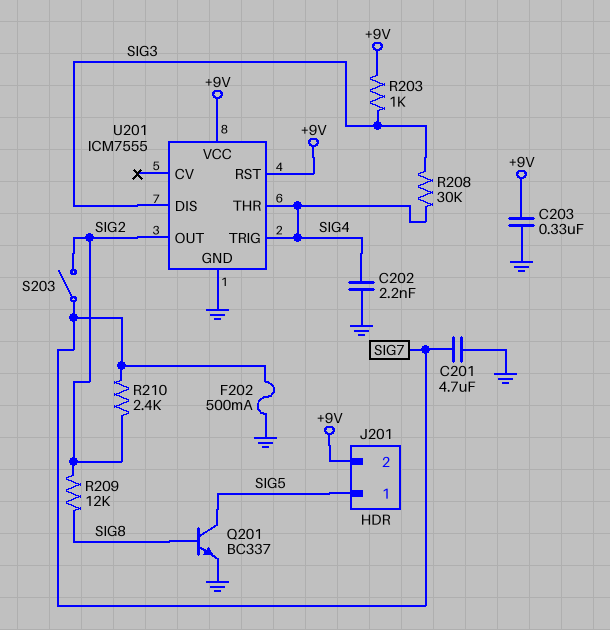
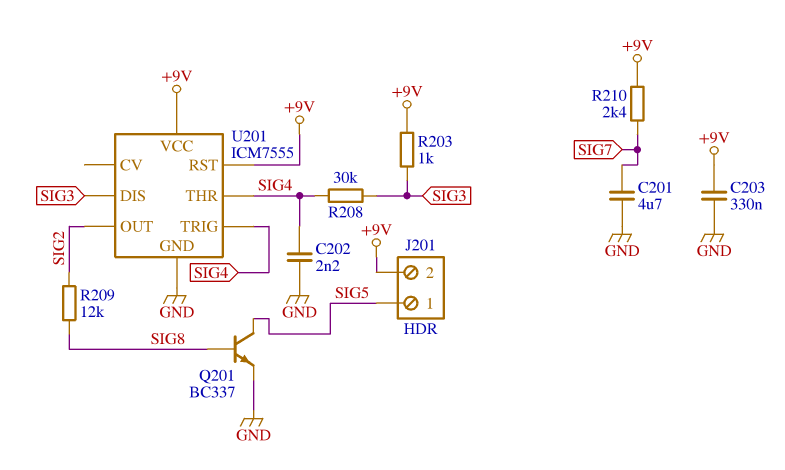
F202: 500mA (GND, SIG7) -> none
R210: 2.4k (SIG2, SIG7) -> 2.4k (+9V, SIG7)
S203: switch (SIG2, SIG7) -> none

